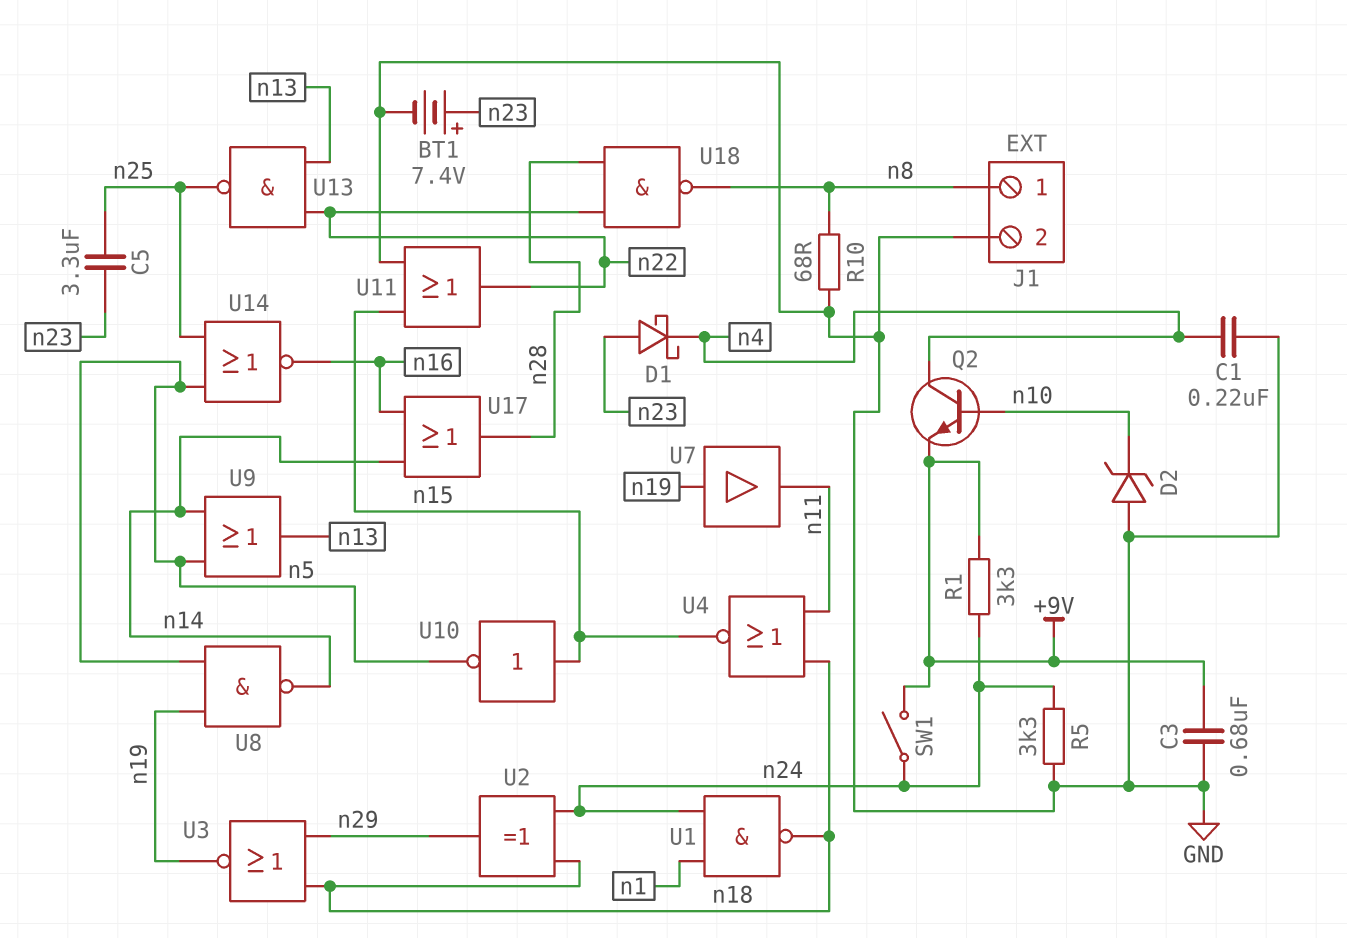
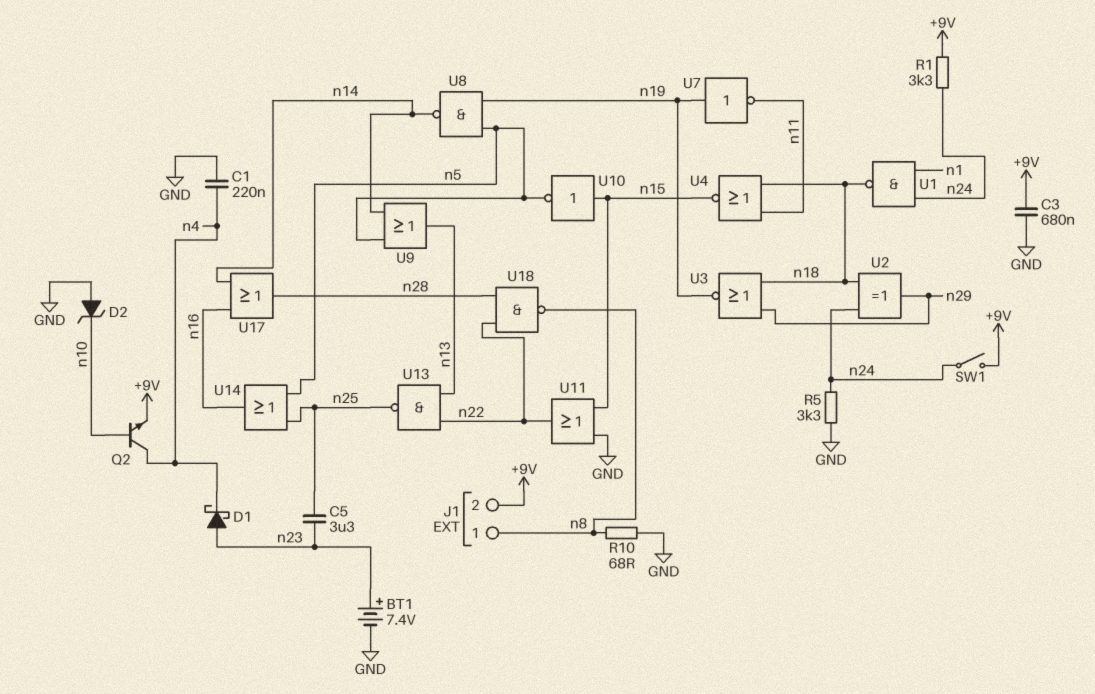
J1 pin 2: GND -> +9V
U7: buffer (in n19, out n11) -> NOT (in n19, out n11)
U14: NOR (in n5, in n25, out n16) -> OR (in n5, in n25, out n16)

